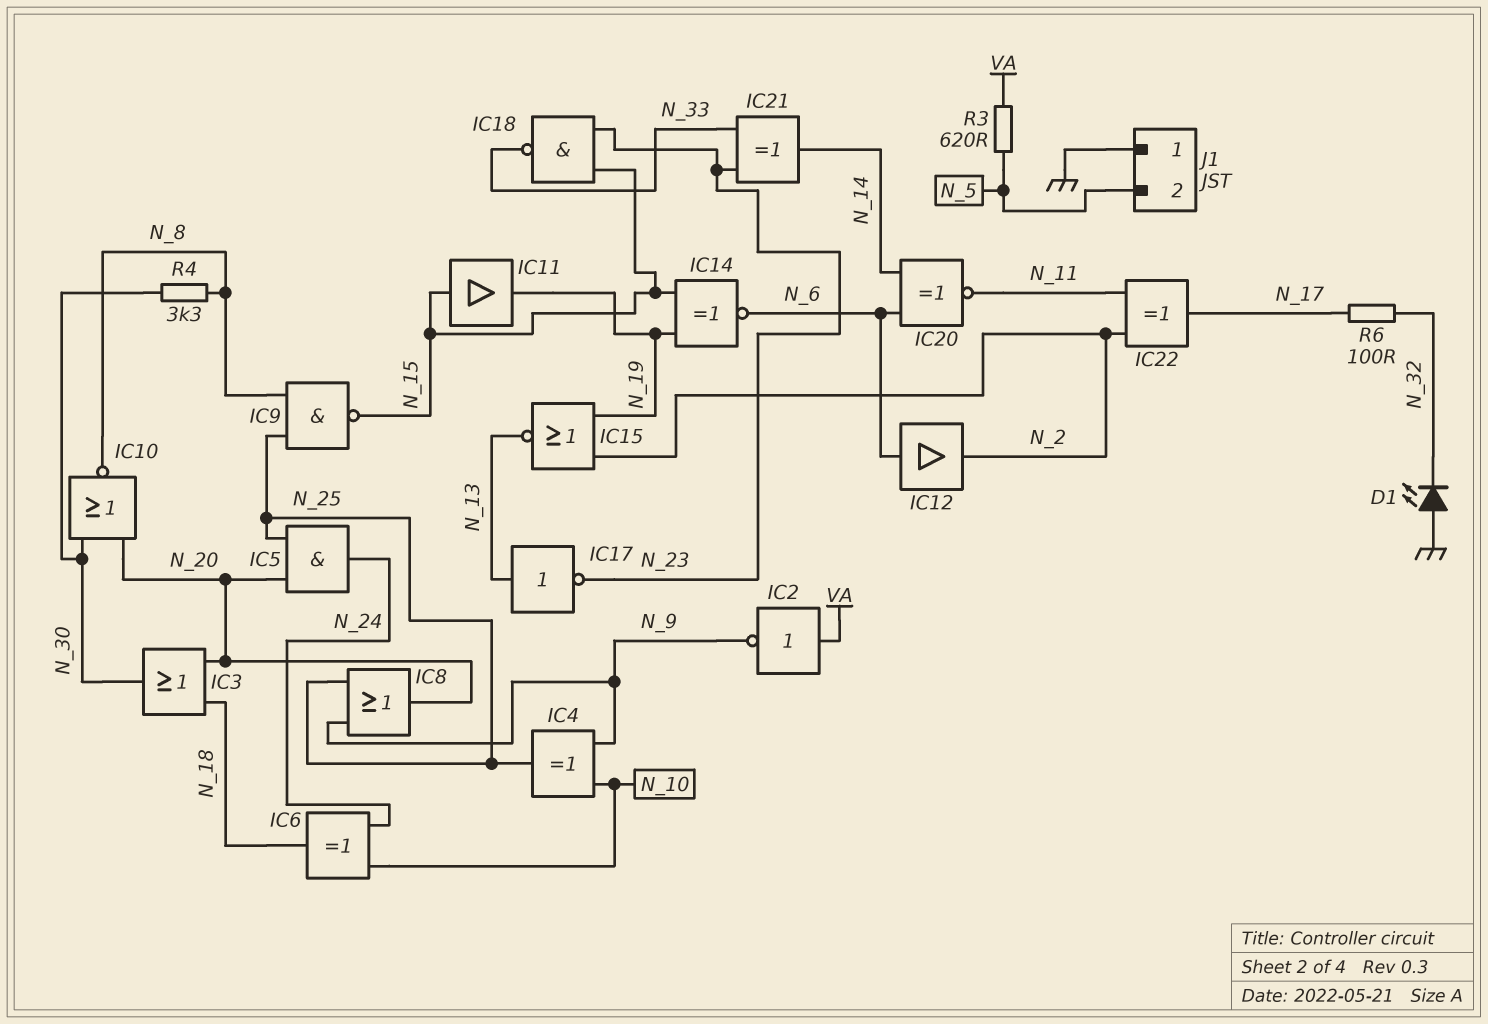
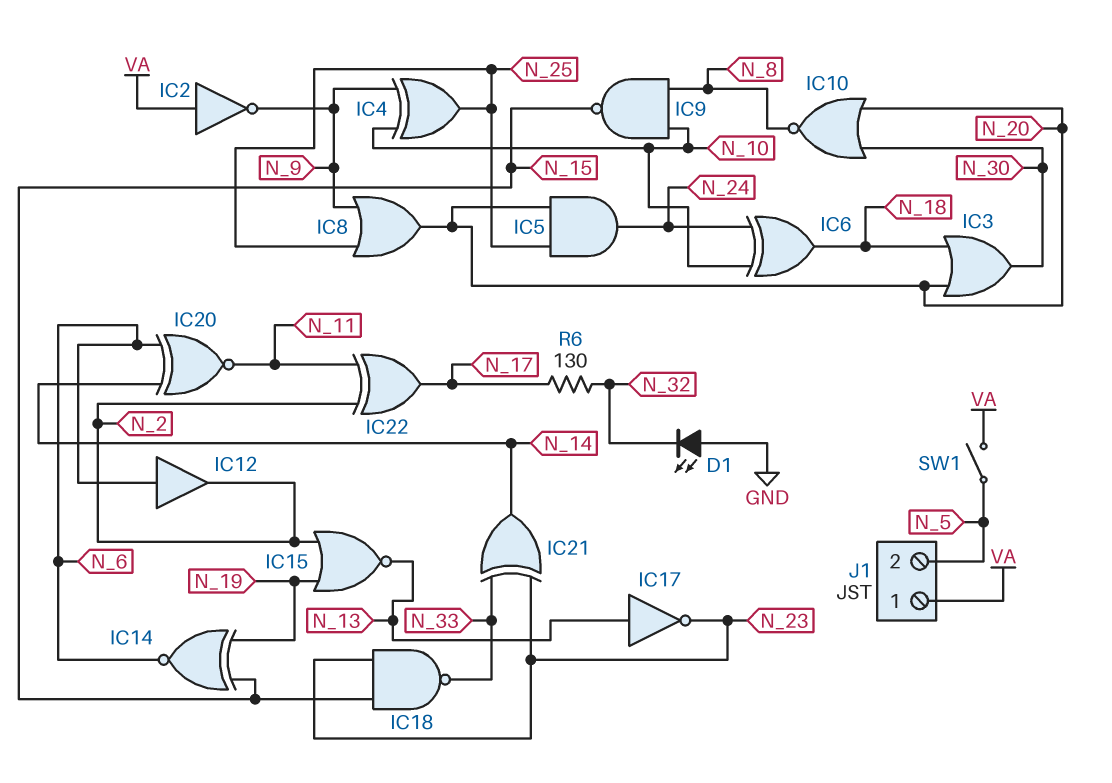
IC9: NAND (in N_8, in N_25, out N_15) -> NAND (in N_8, in N_10, out N_15)
IC11: buffer (in N_15, out N_19) -> none
J1 pin 1: GND -> VA
R3: 620 (N_5, VA) -> none
R4: 3.3k (N_8, N_30) -> none
R6: 100 (N_17, N_32) -> 130 (N_17, N_32)
SW1: none -> switch (N_5, VA)

